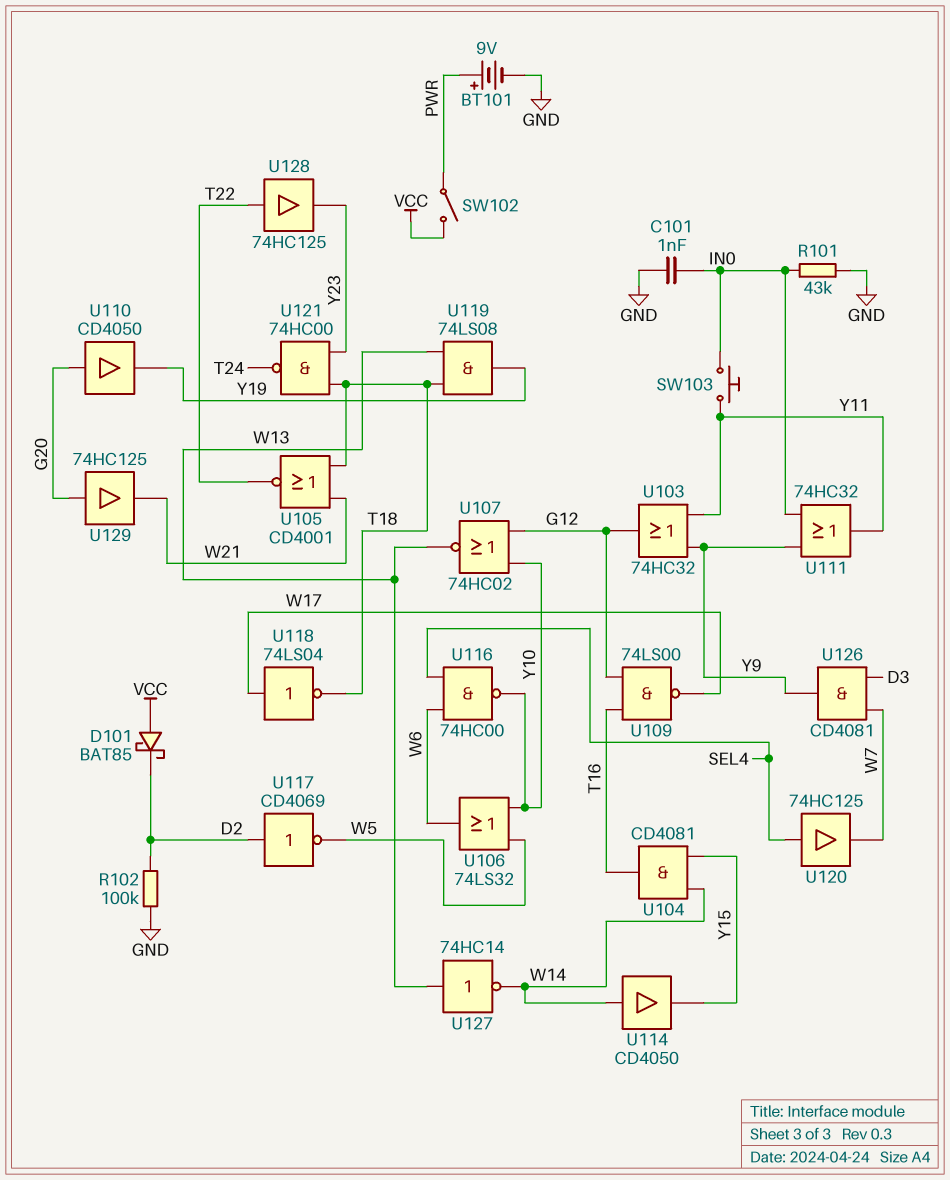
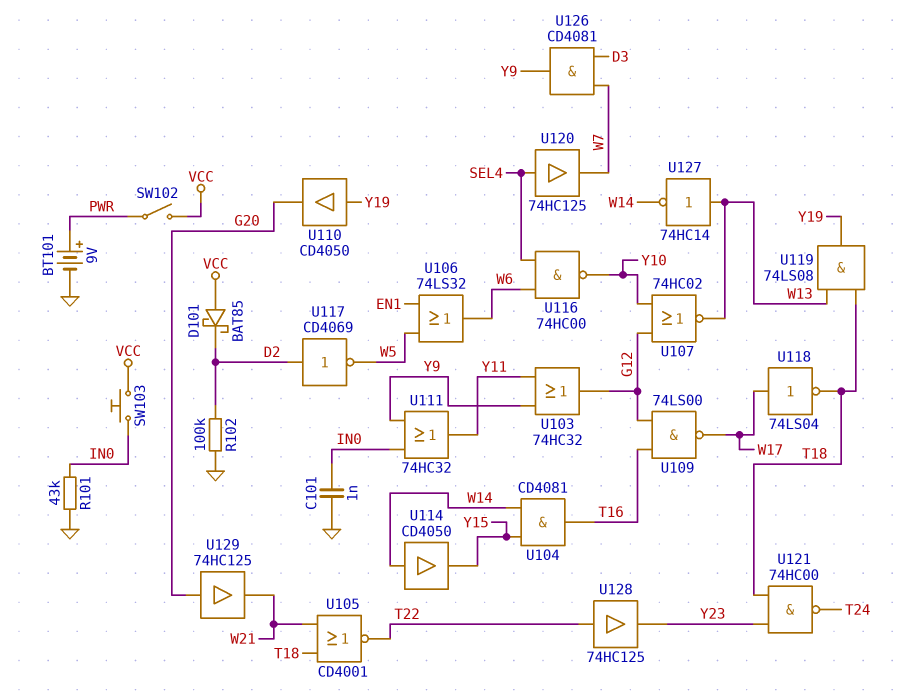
SW103: button (IN0, Y11) -> button (IN0, VCC)
U106: OR 74LS32 (in W5, in Y10, out W6) -> OR 74LS32 (in EN1, in W5, out W6)
U110: buffer CD4050 (in G20, out Y19) -> buffer CD4050 (in Y19, out G20)

